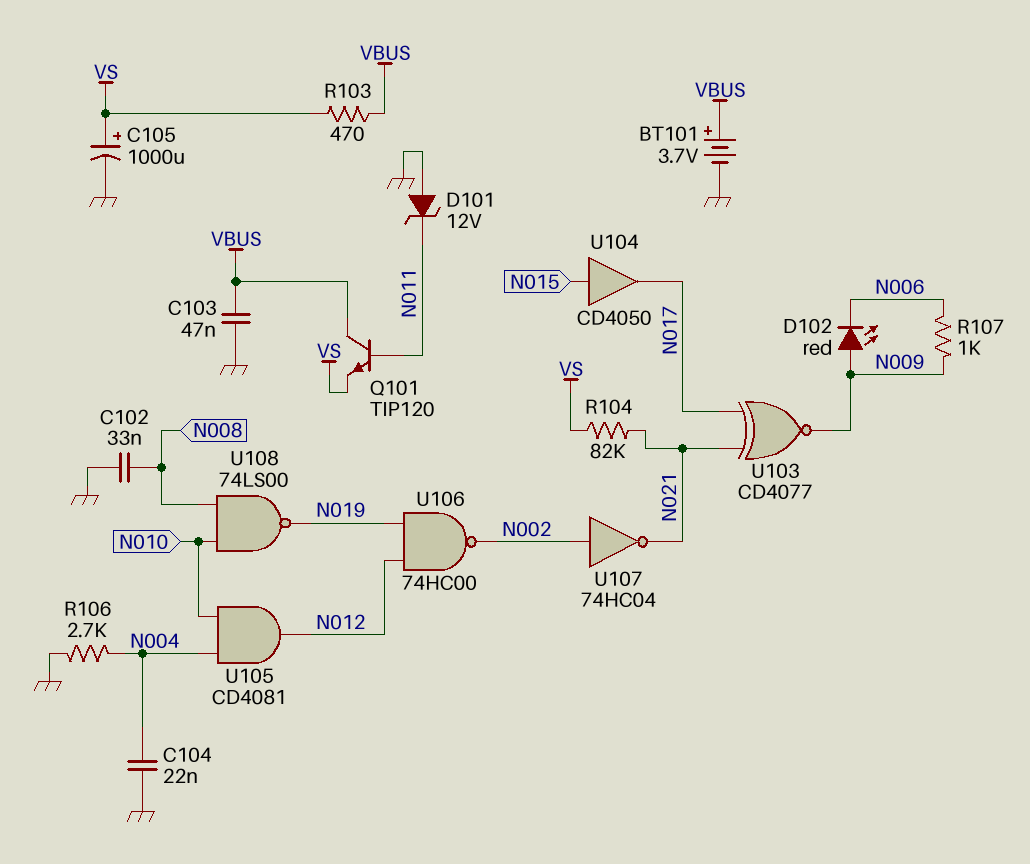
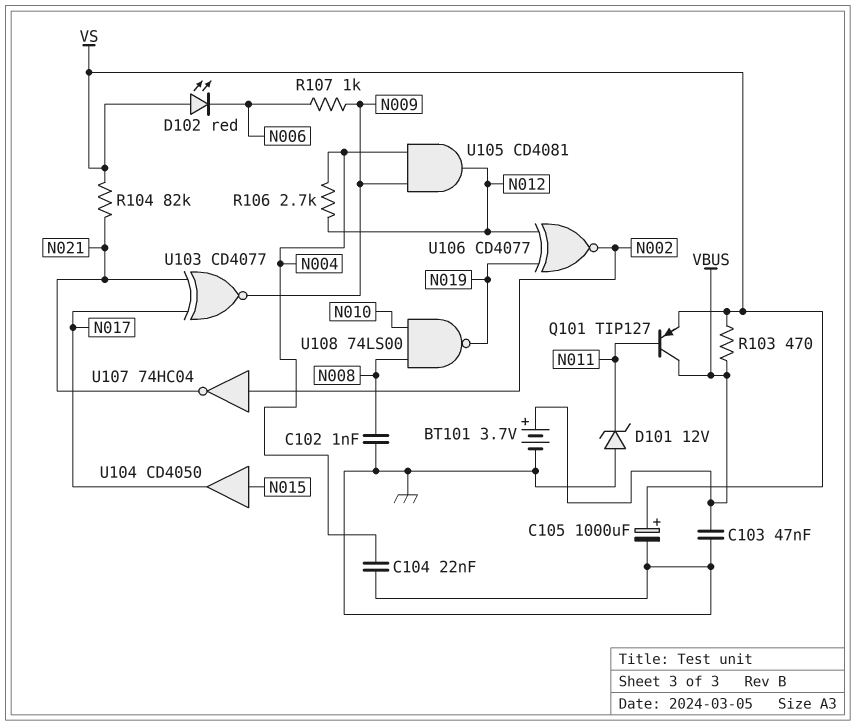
C102: 33nF (GND, N008) -> 1nF (GND, N008)
D102: LED red (A N009, K N006) -> LED red (A VS, K N006)
Q101: NPN TIP120 (B N011, C VBUS, E VS) -> PNP TIP127 (B N011, C VBUS, E VS)
R106: 2.7k (GND, N004) -> 2.7k (N004, N012)
U105: AND CD4081 (in N004, in N010, out N012) -> AND CD4081 (in N004, in N009, out N012)
U106: NAND 74HC00 (in N012, in N019, out N002) -> XNOR CD4077 (in N012, in N019, out N002)

